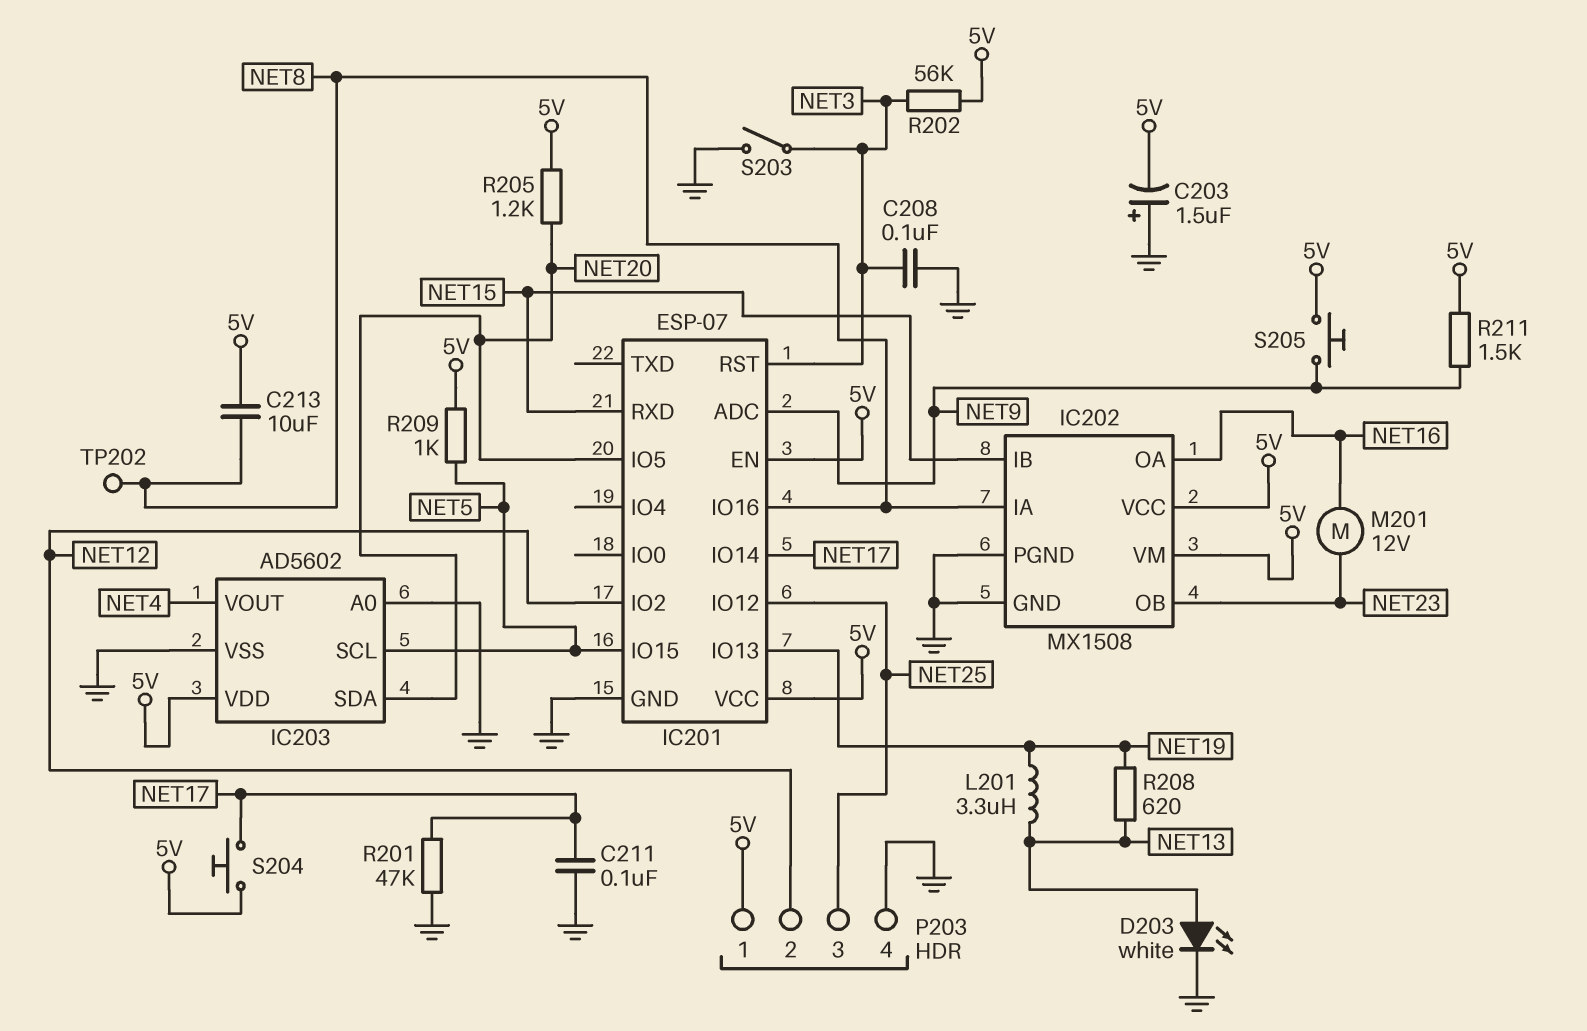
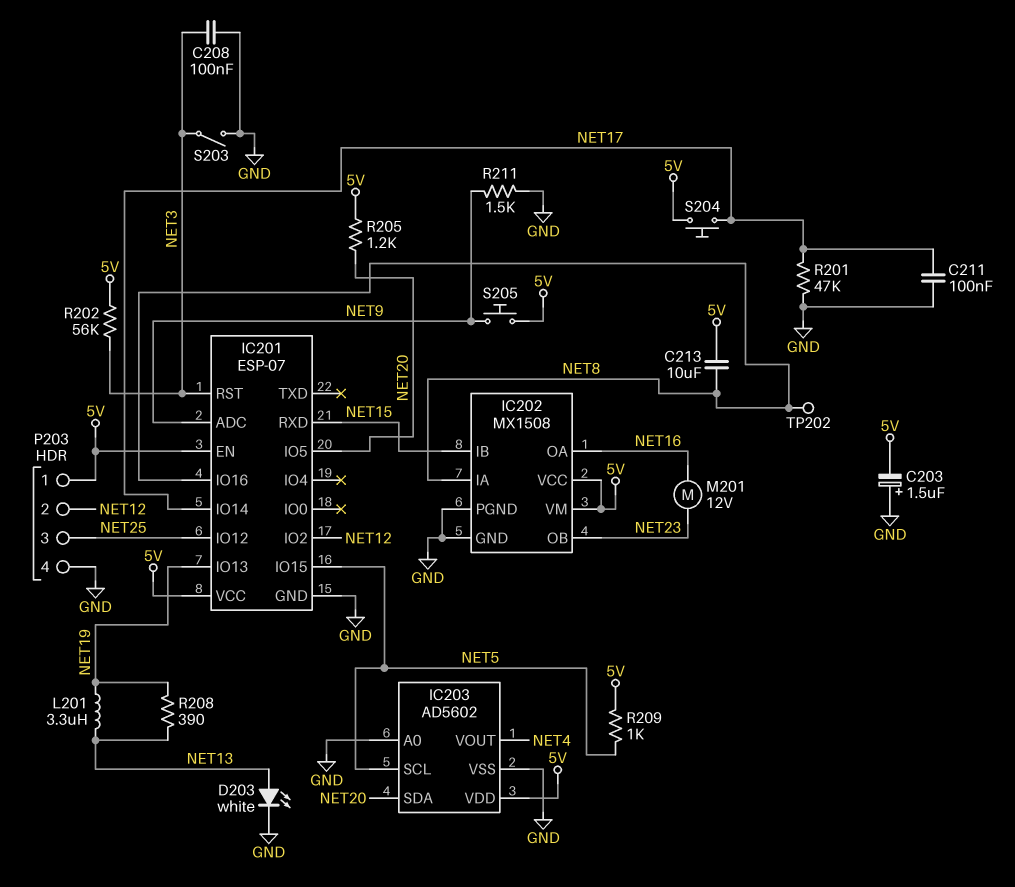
R208: 620 (NET13, NET19) -> 390 (NET13, NET19)
R211: 1.5k (5V, NET9) -> 1.5k (GND, NET9)

